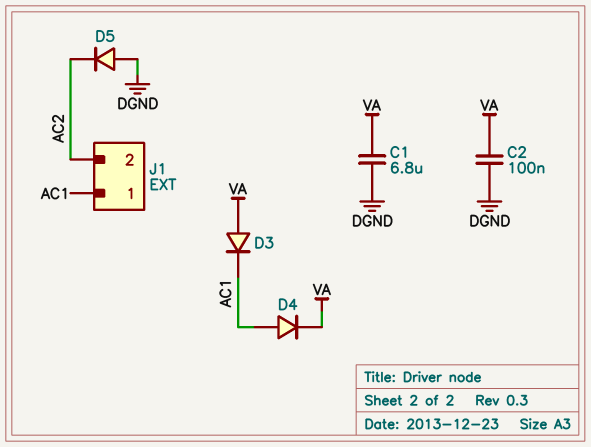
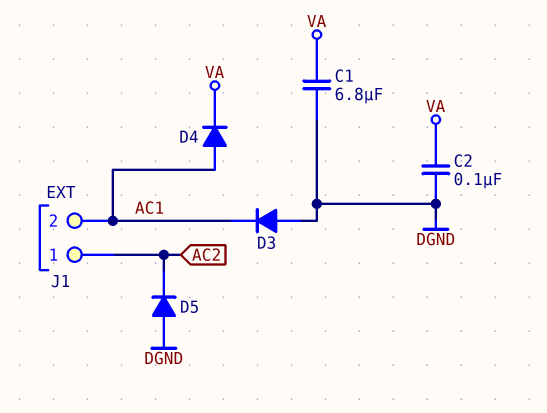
D3: diode (A VA, K AC1) -> diode (A DGND, K AC1)
J1 pin 1: AC1 -> AC2
J1 pin 2: AC2 -> AC1

